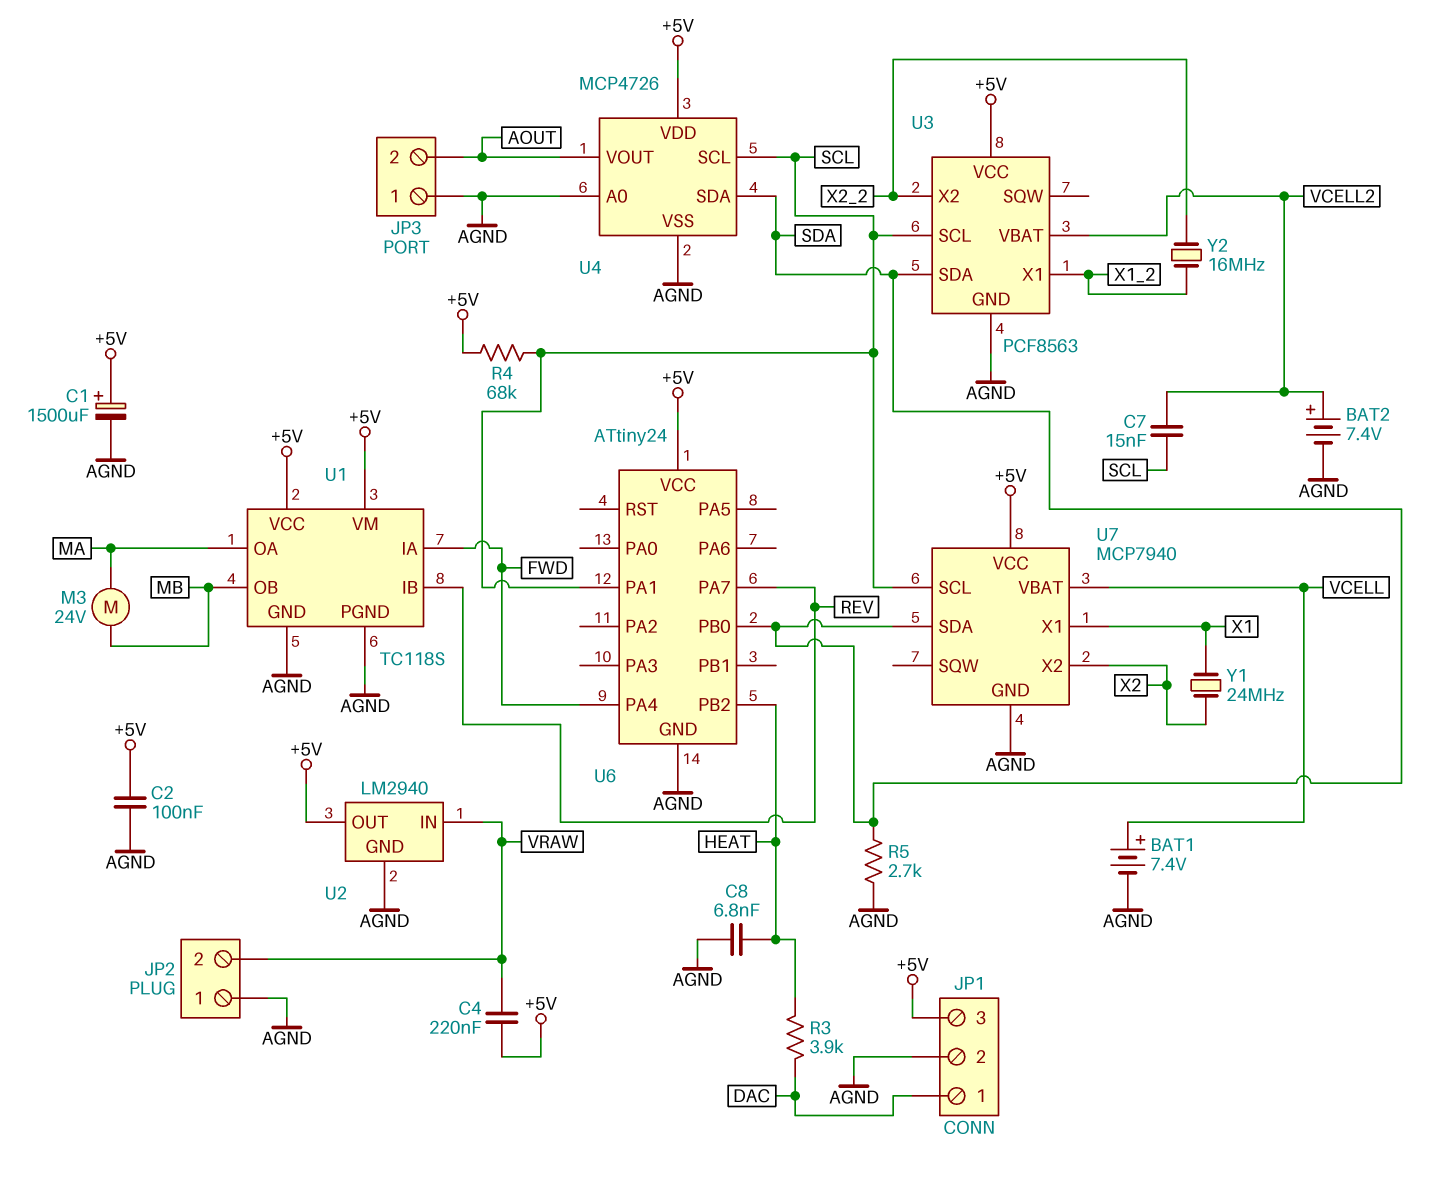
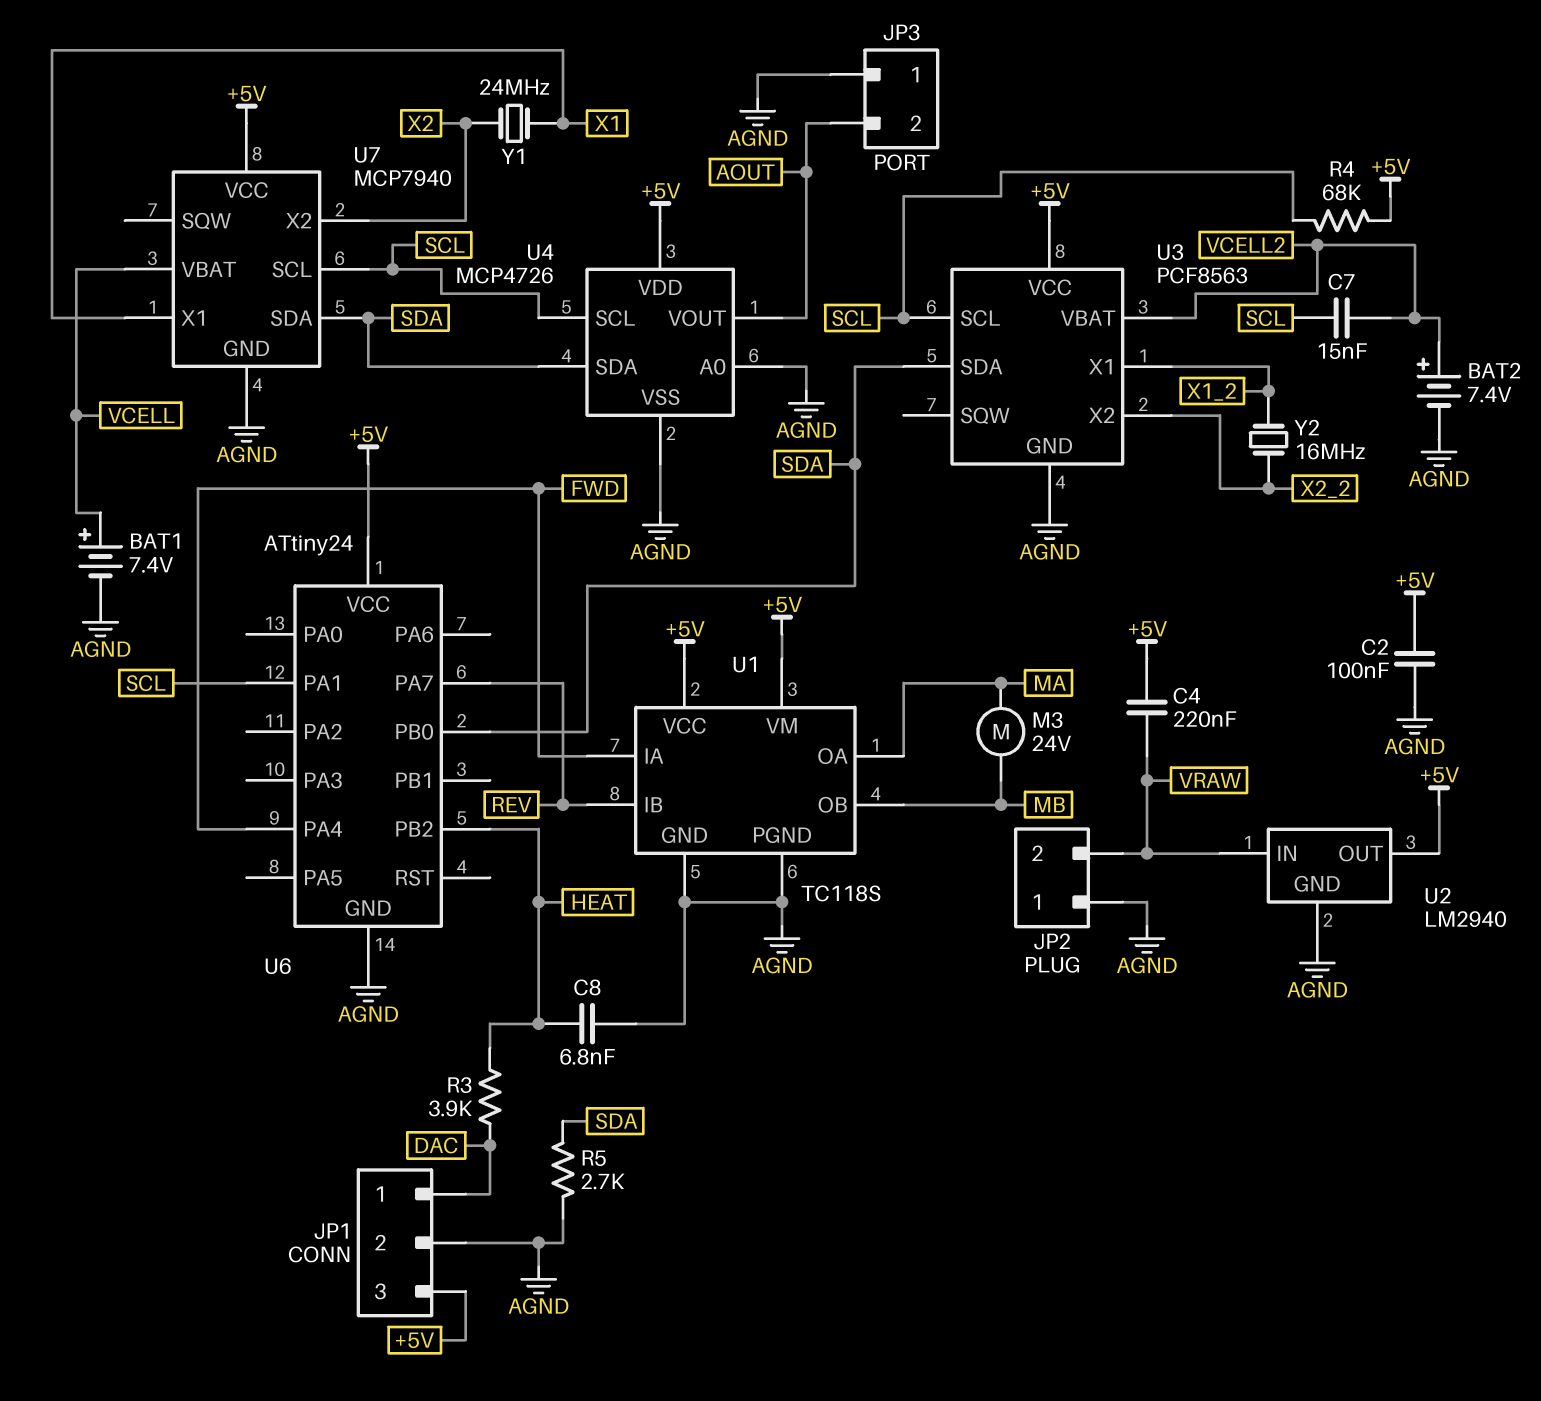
C1: 1500uF (plus +5V, minus AGND) -> none

